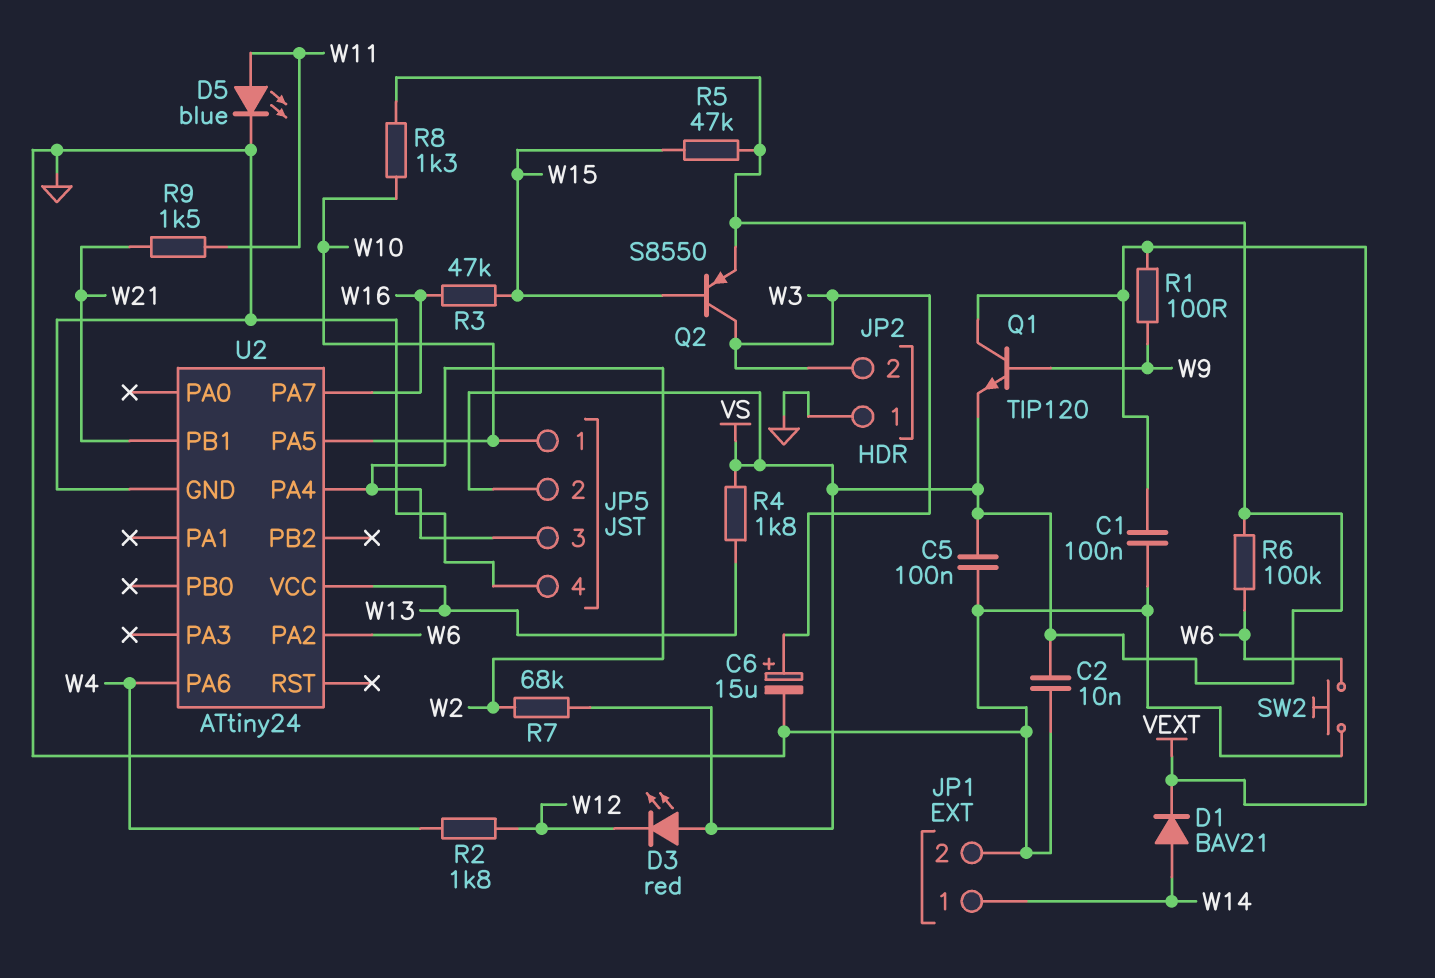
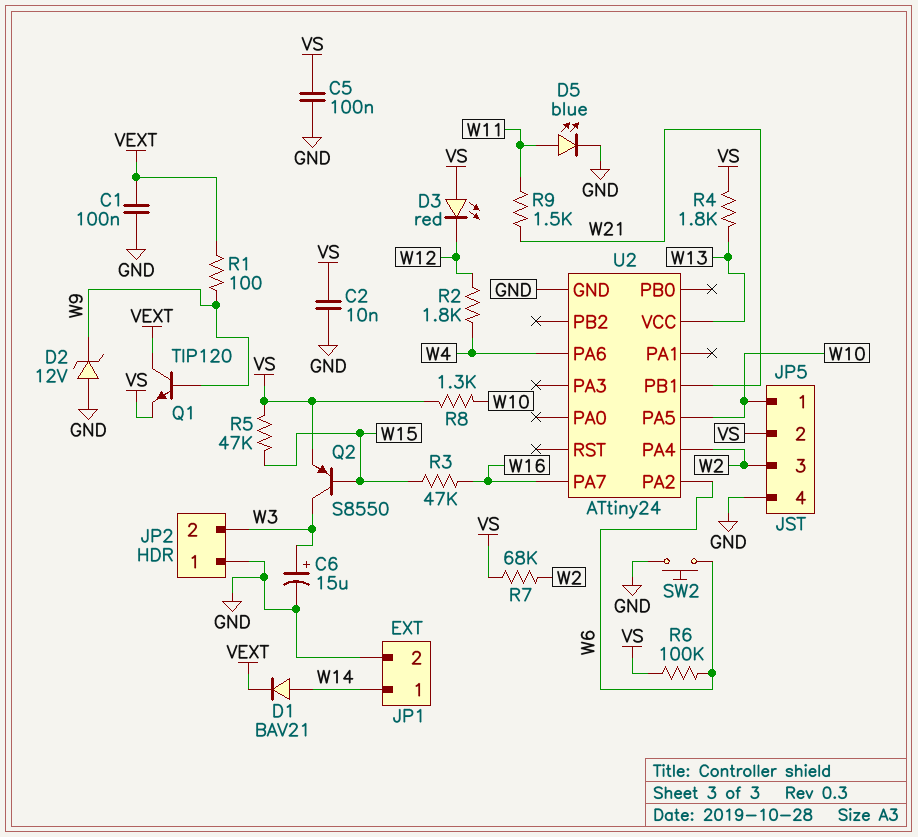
D2: none -> zener 12V (A GND, K W9)

